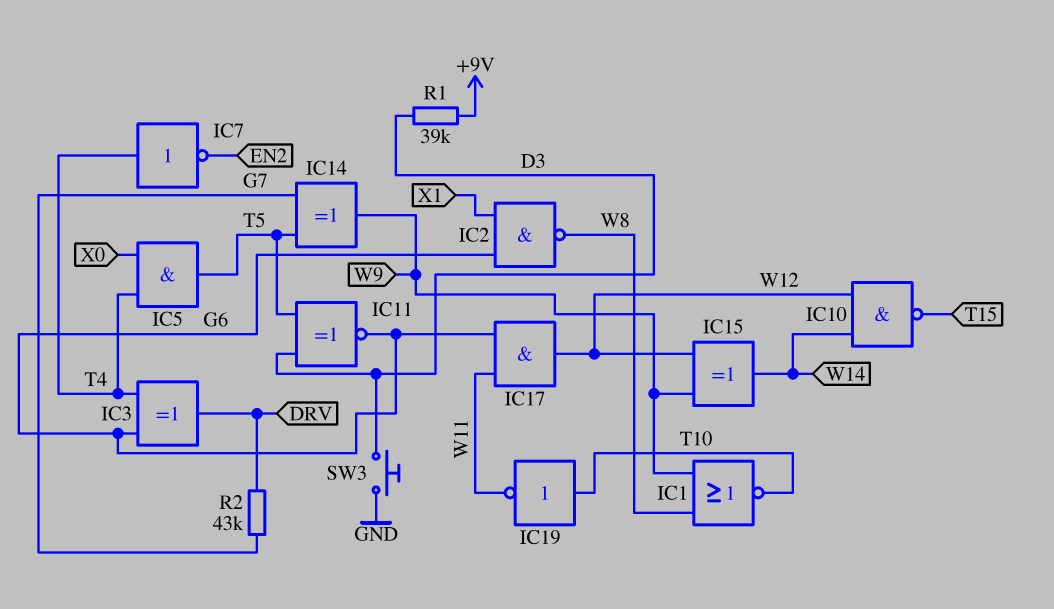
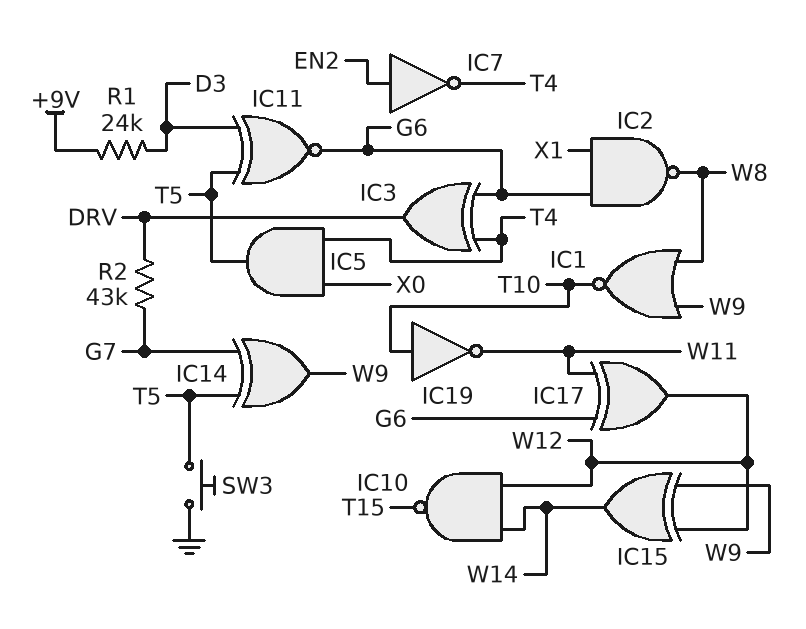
IC7: NOT (in T4, out EN2) -> NOT (in EN2, out T4)
IC17: AND (in G6, in W11, out W12) -> XOR (in G6, in W11, out W12)
R1: 39k (+9V, D3) -> 24k (+9V, D3)
SW3: button (D3, GND) -> button (GND, T5)

